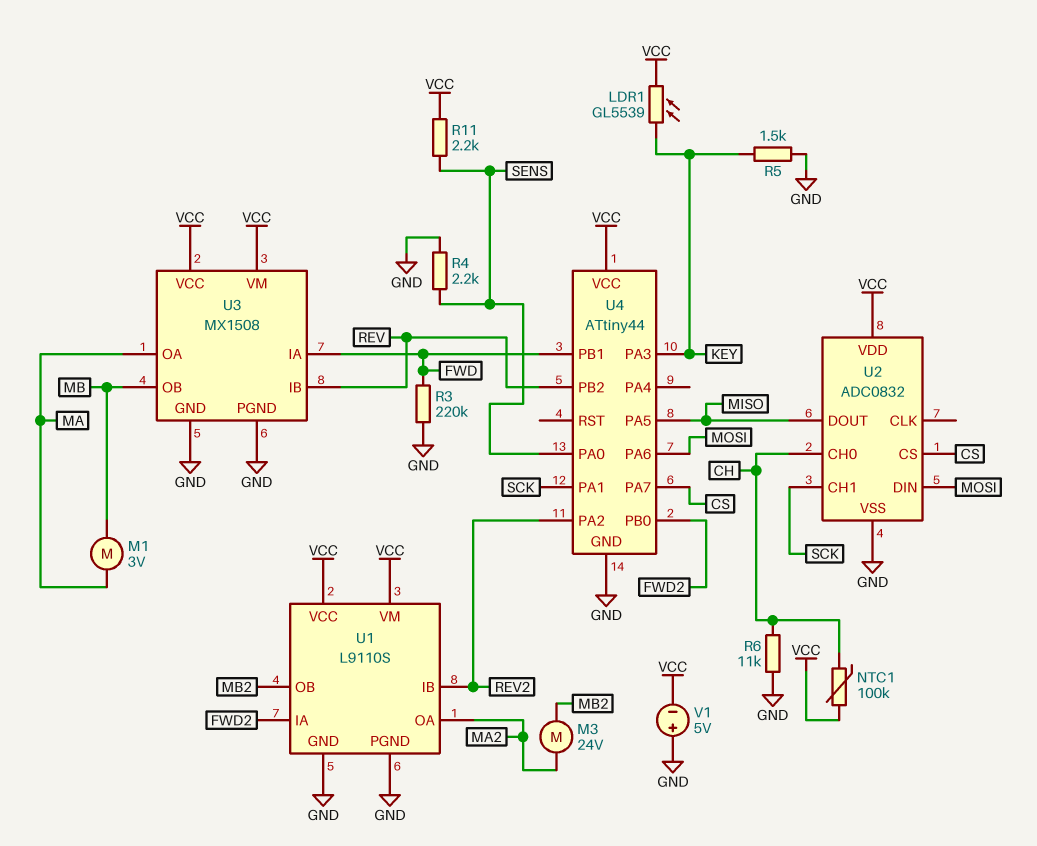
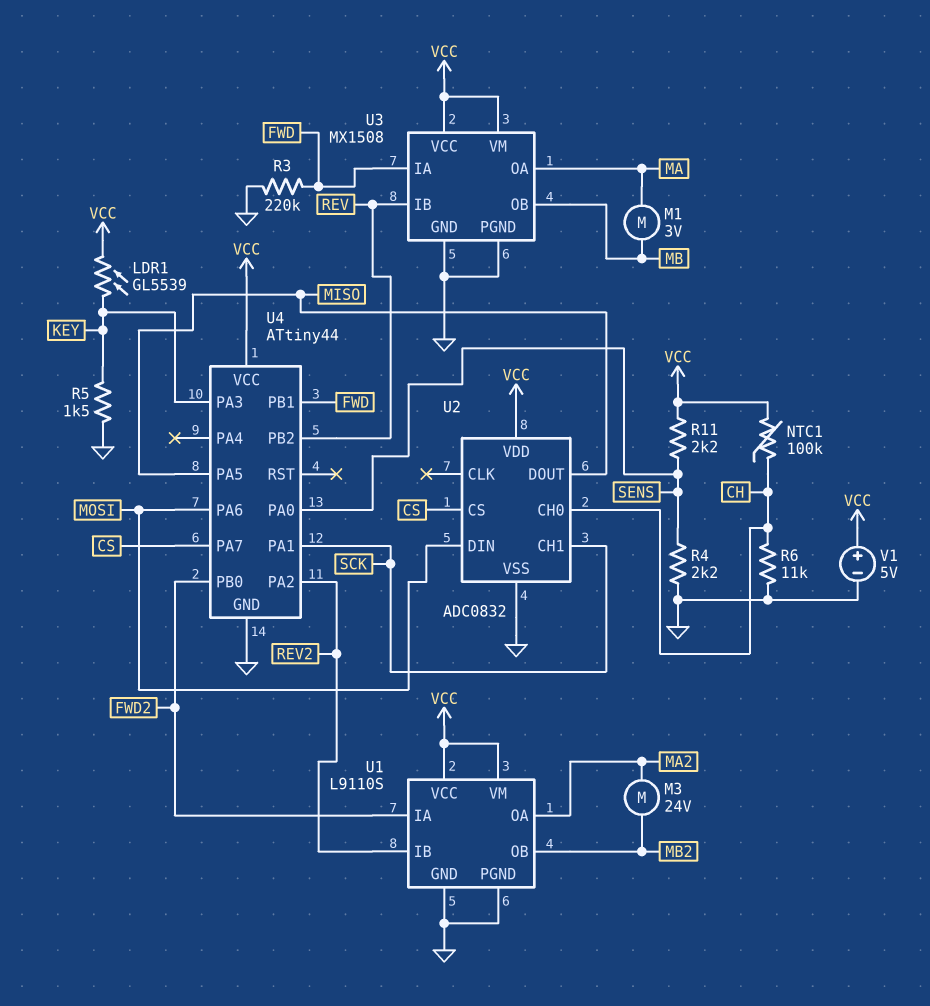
V1: 5V (plus GND, minus VCC) -> 5V (plus VCC, minus GND)

